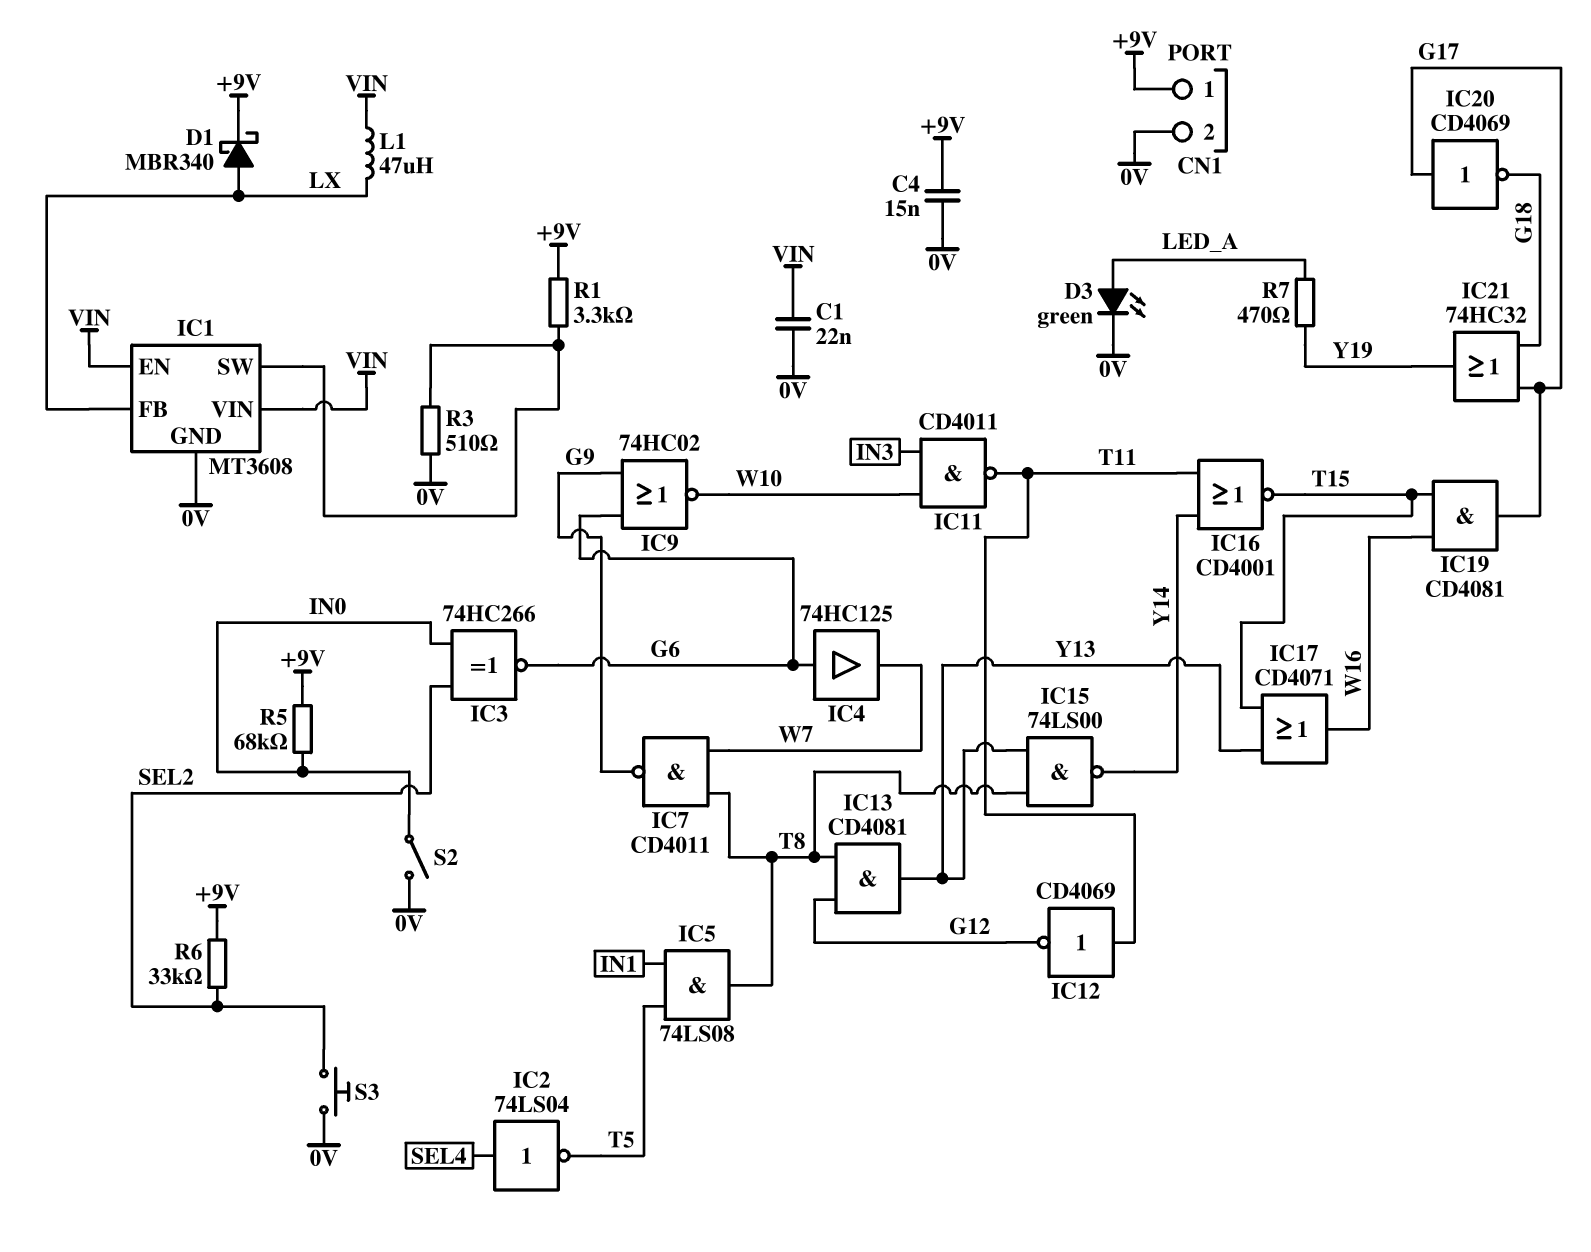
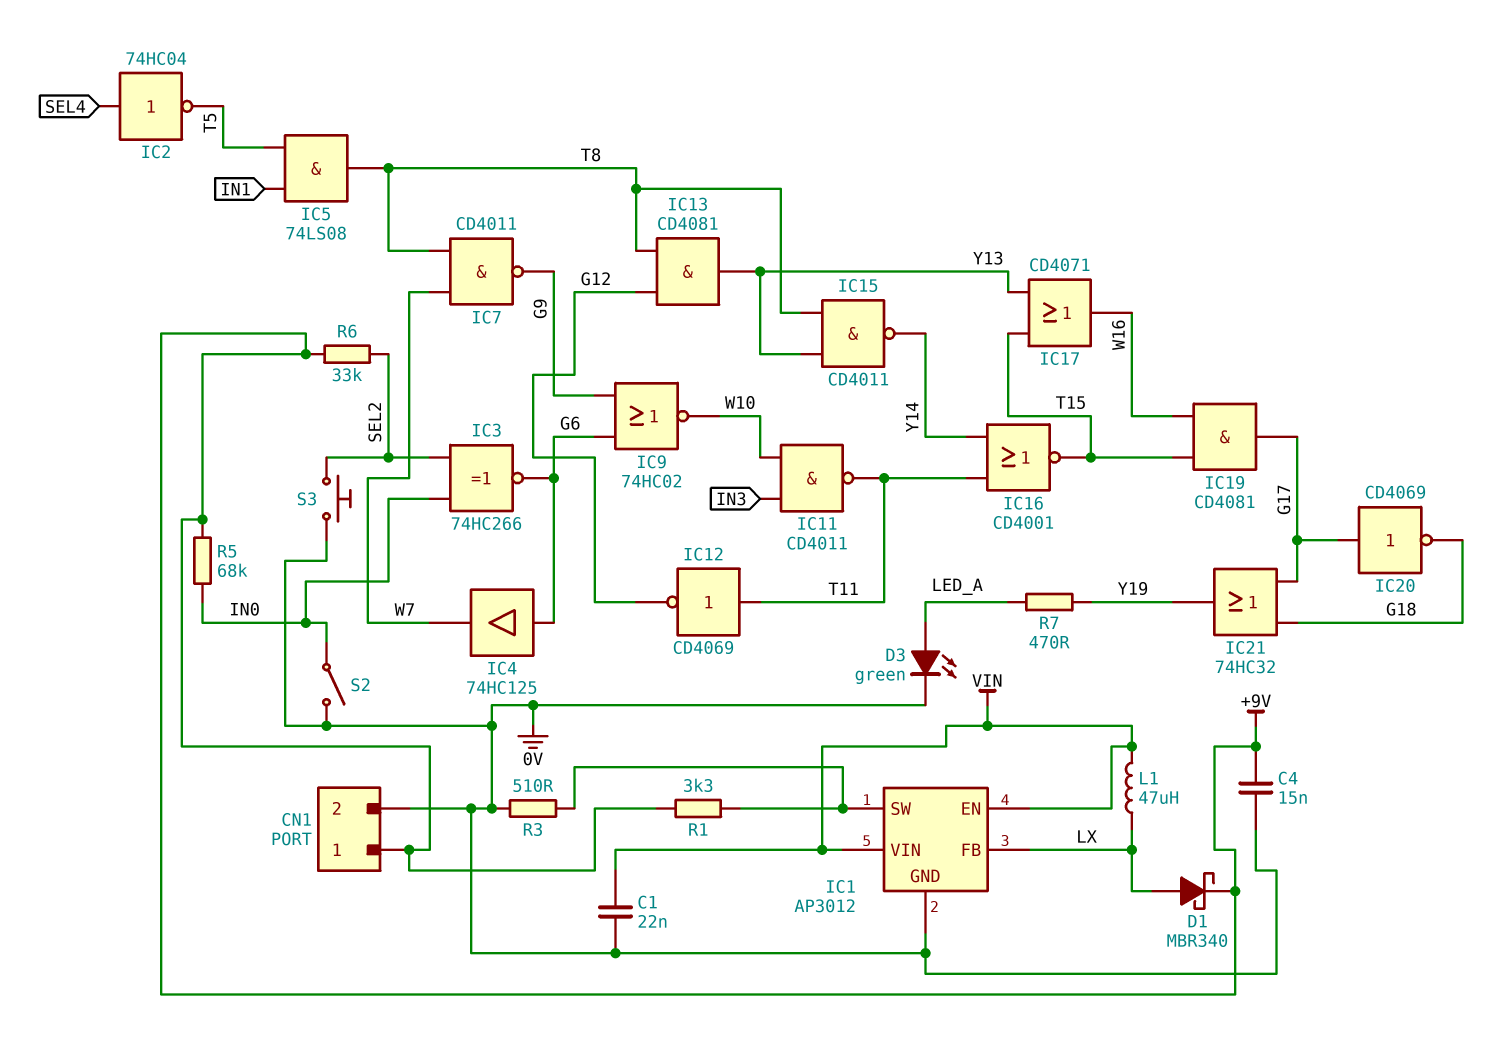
IC1: MT3608 -> AP3012
IC2: NOT 74LS04 (in SEL4, out T5) -> NOT 74HC04 (in SEL4, out T5)
IC15: NAND 74LS00 (in T8, in Y13, out Y14) -> NAND CD4011 (in T8, in Y13, out Y14)

